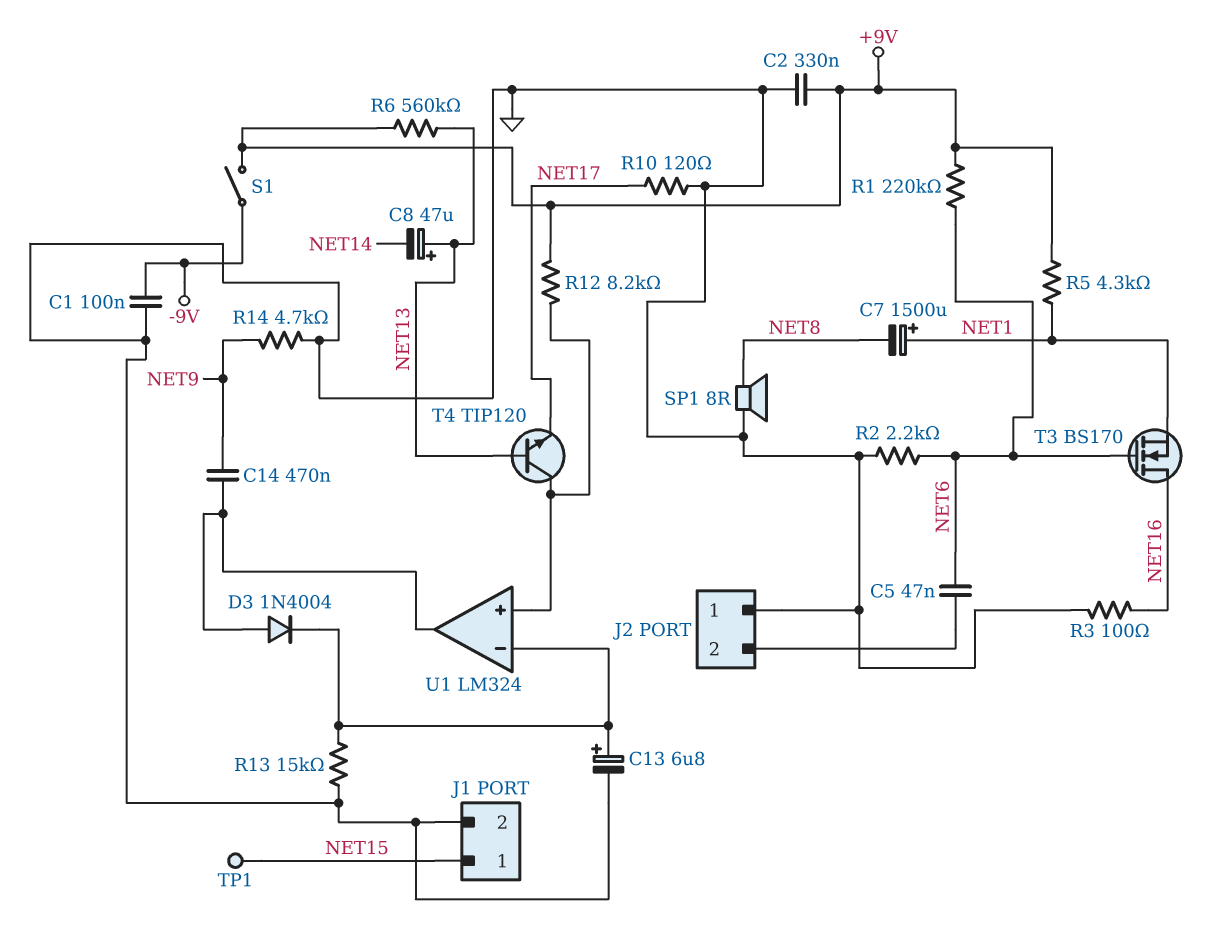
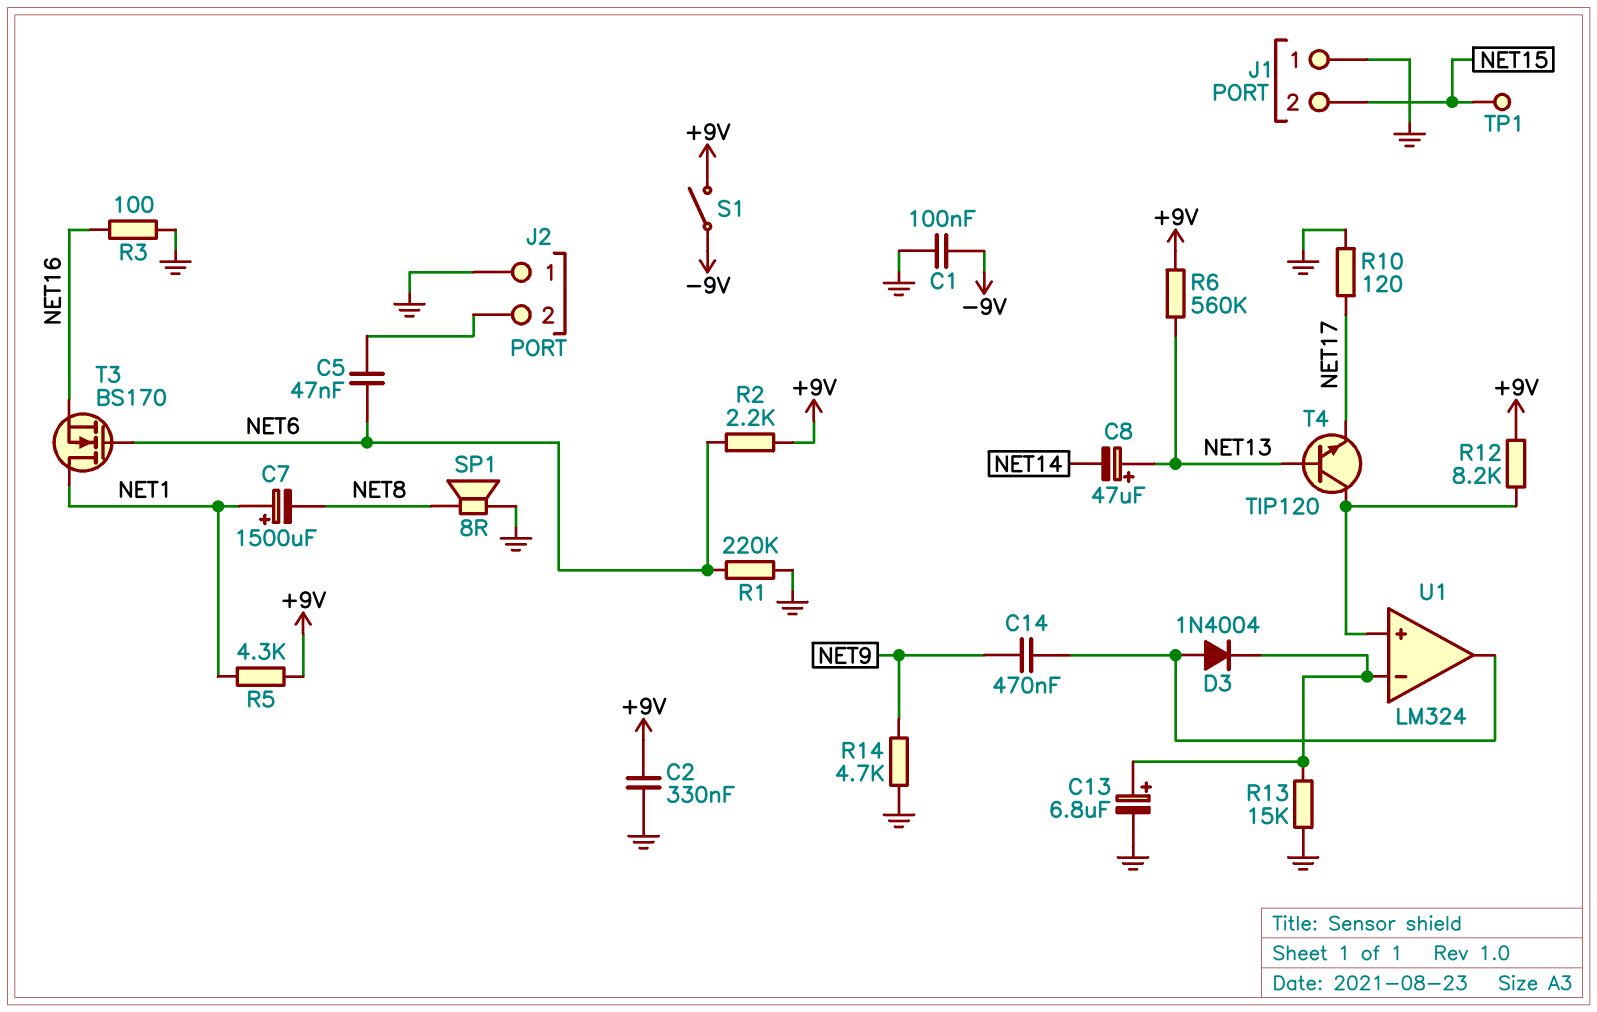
J1 pin 1: NET15 -> GND
J1 pin 2: GND -> NET15
R1: 220k (+9V, NET6) -> 220k (GND, NET6)
R2: 2.2k (GND, NET6) -> 2.2k (+9V, NET6)
T3: NMOS BS170 (G NET6, D NET16, S NET1) -> NMOS BS170 (G NET6, D NET1, S NET16)

